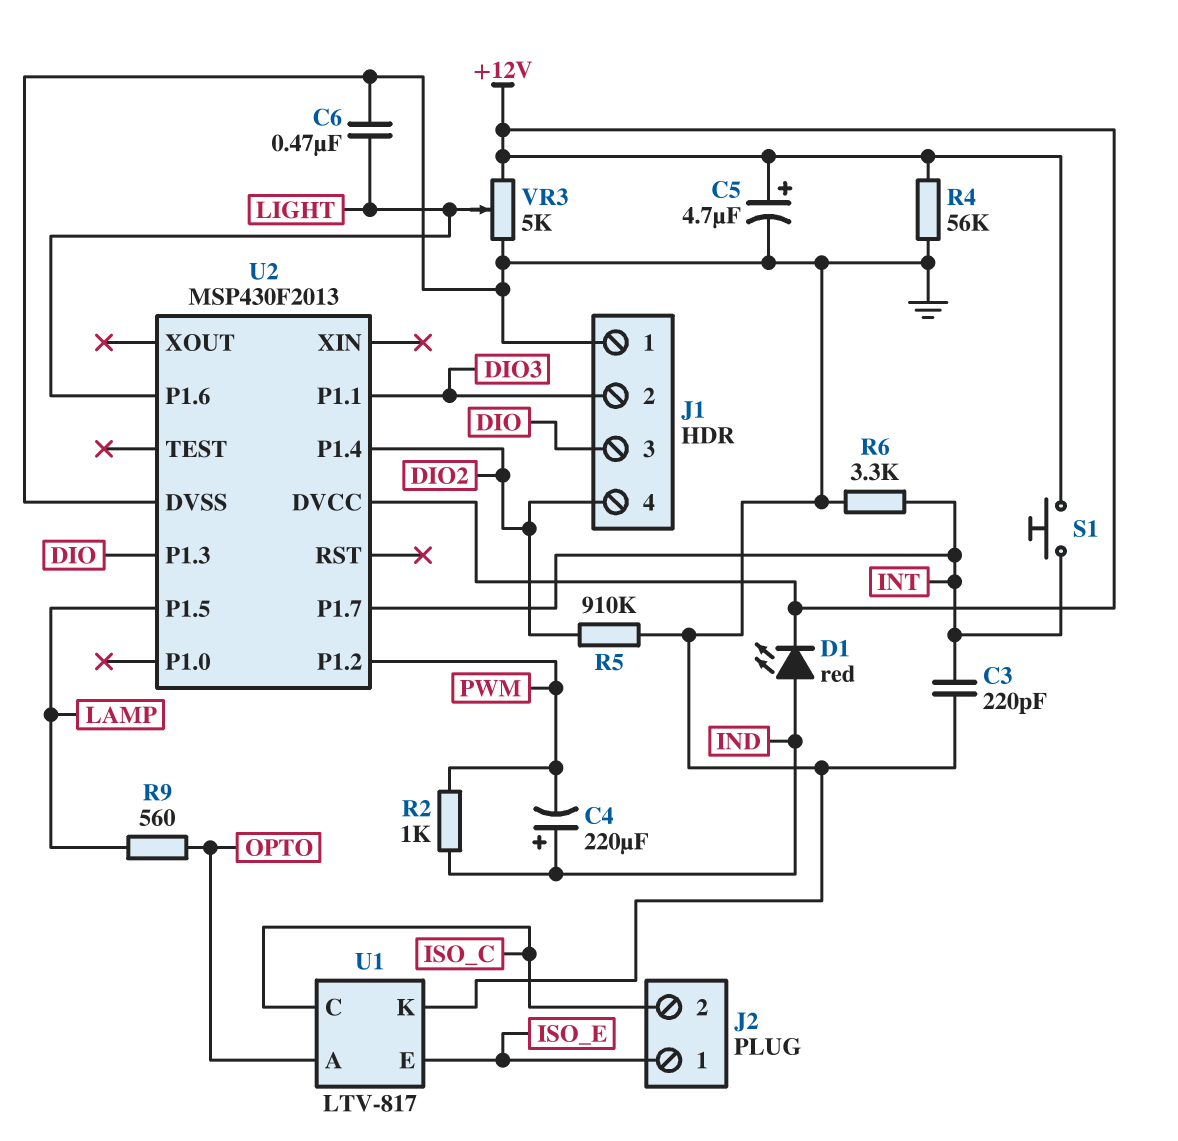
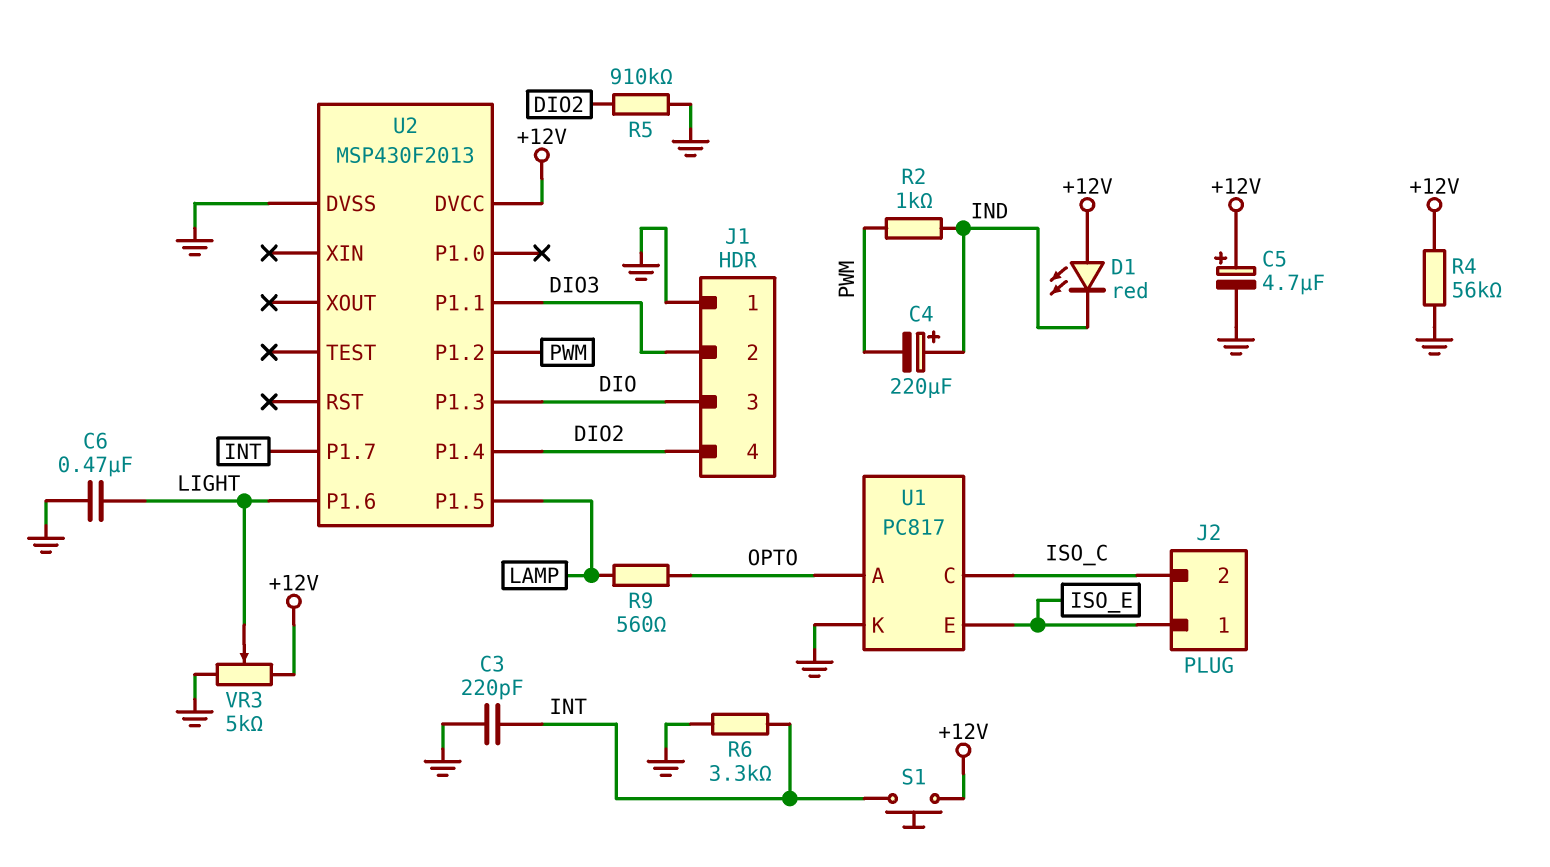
D1: LED red (A IND, K +12V) -> LED red (A +12V, K IND)
U1: LTV-817 -> PC817

